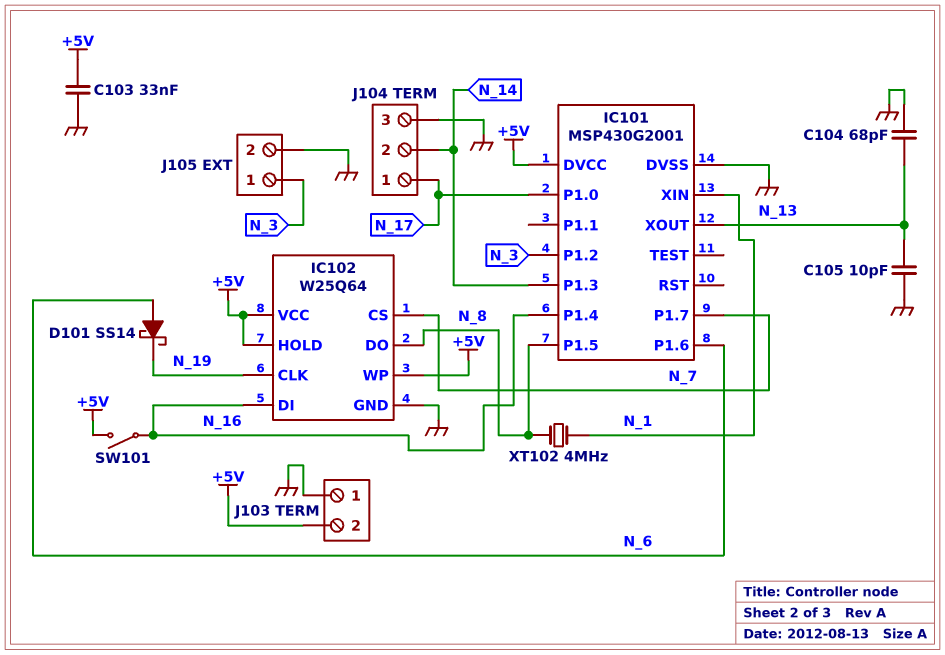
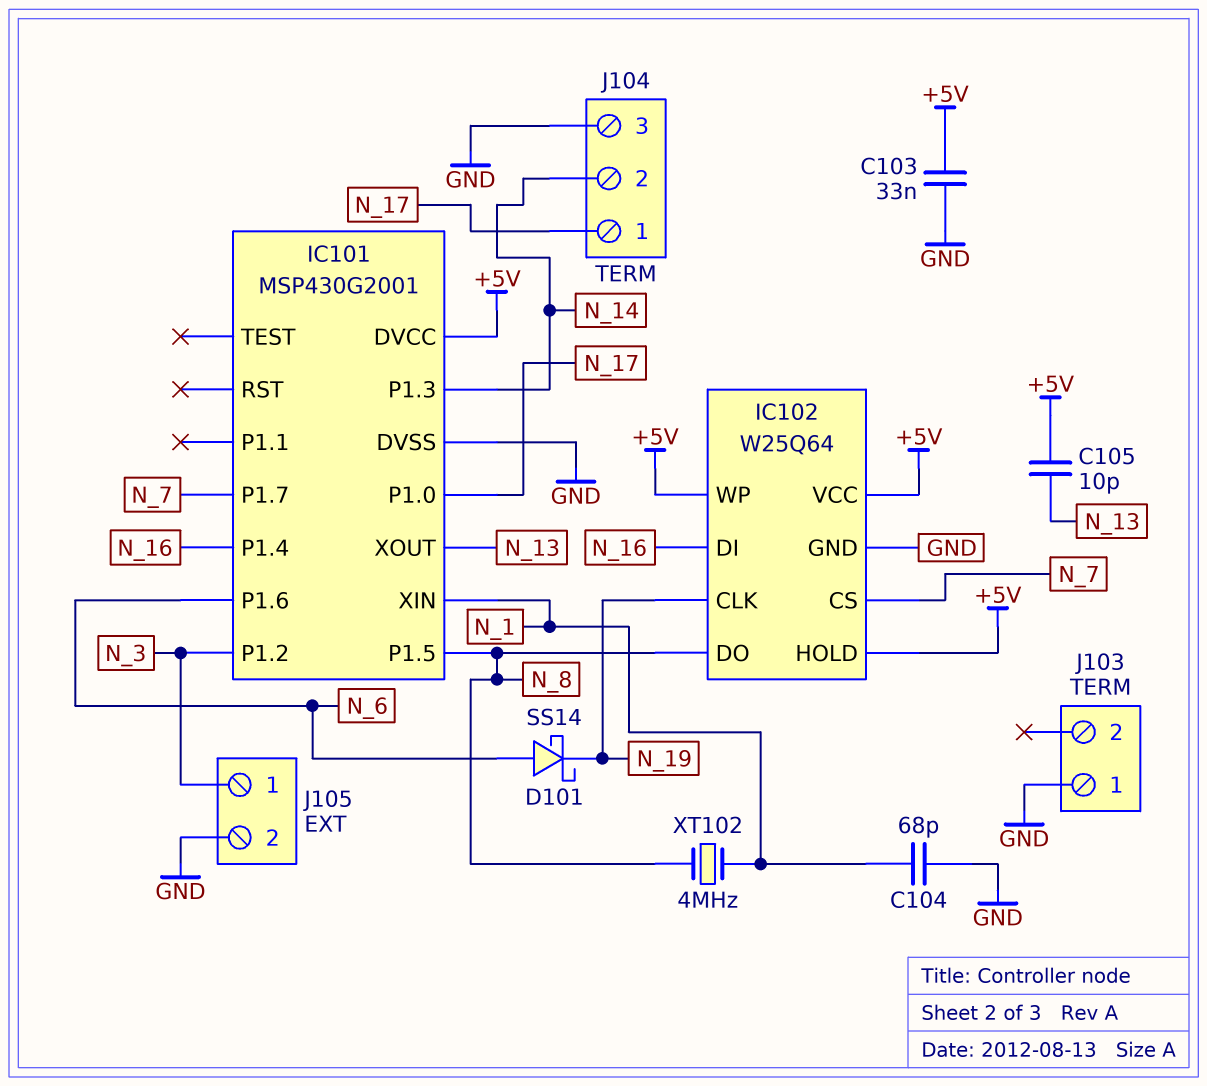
C104: 68pF (GND, N_13) -> 68pF (GND, N_1)
C105: 10pF (GND, N_13) -> 10pF (+5V, N_13)
J103 pin 2: +5V -> none
SW101: switch (+5V, N_16) -> none

